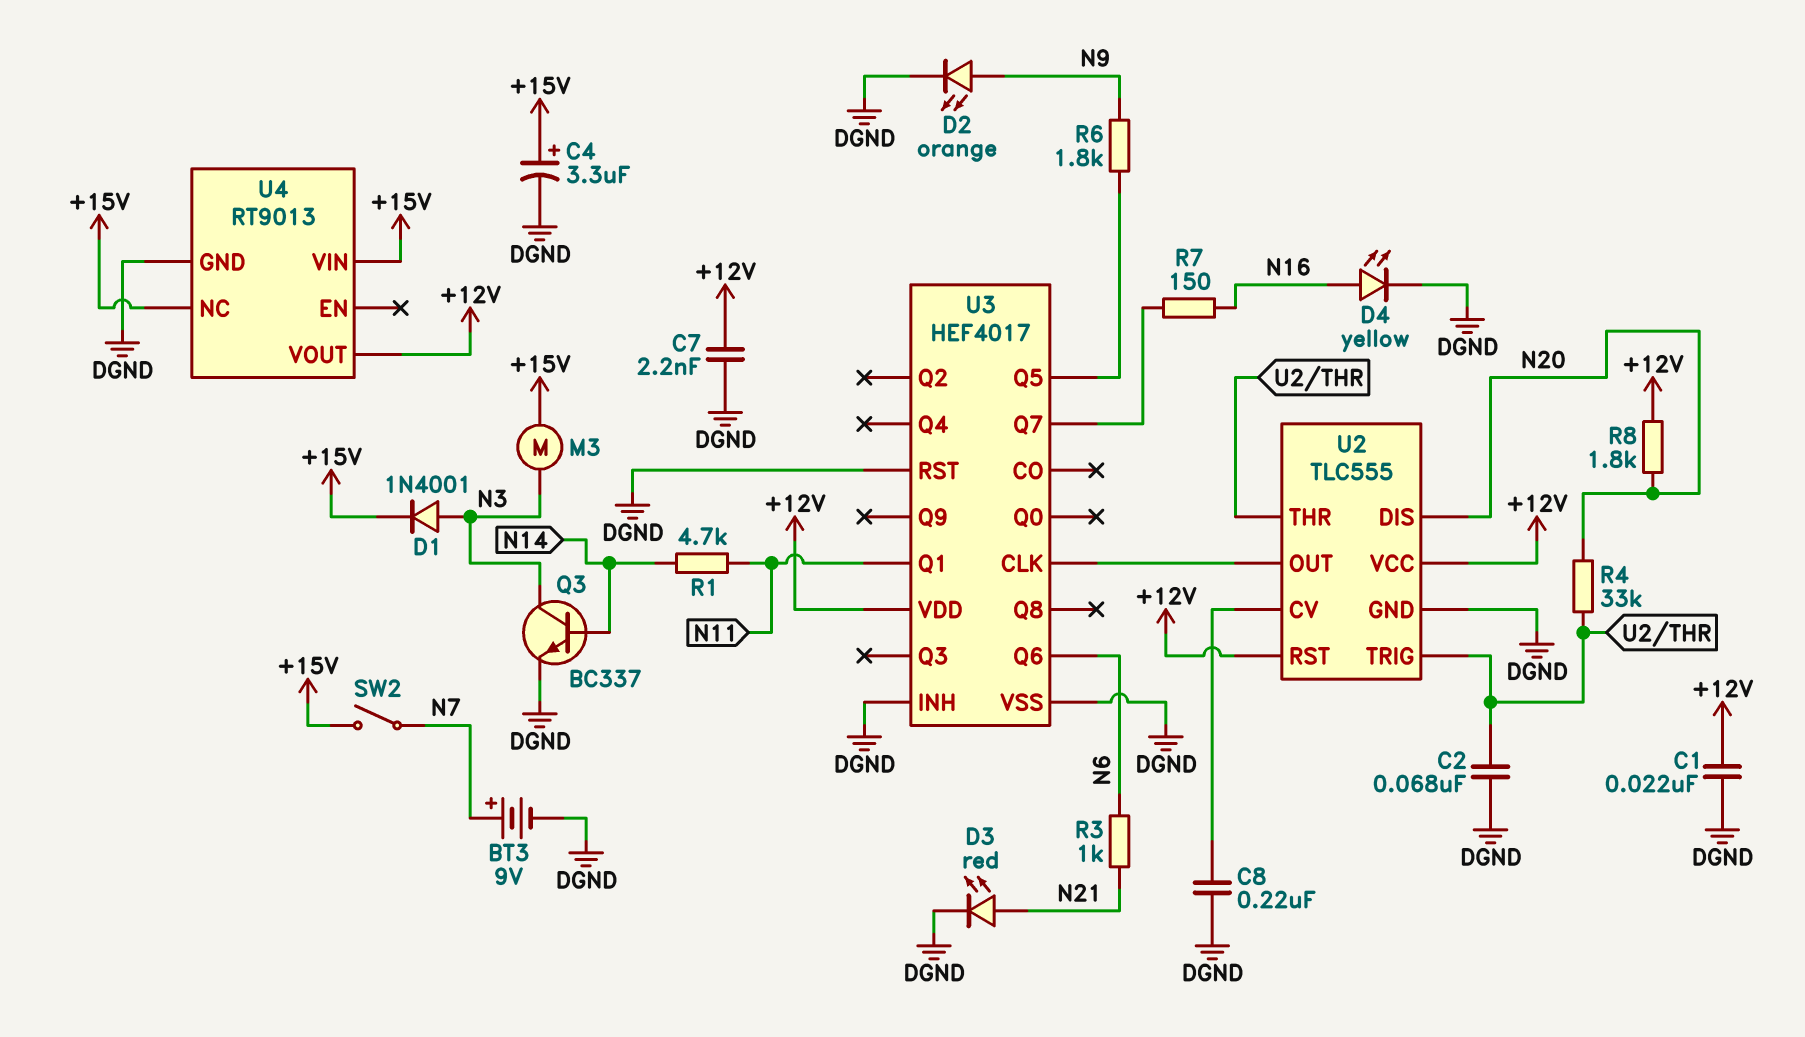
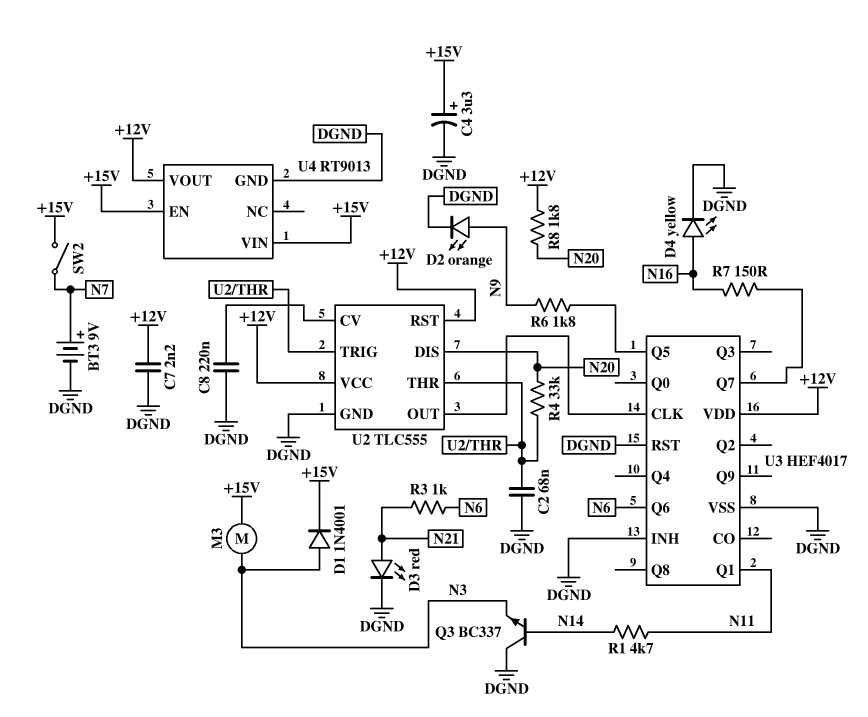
C1: 22nF (+12V, DGND) -> none
Q3: NPN BC337 (B N14, C N3, E DGND) -> NPN BC337 (B N14, C DGND, E N3)
U4 pin EN: none -> +15V
U4 pin NC: +15V -> none

